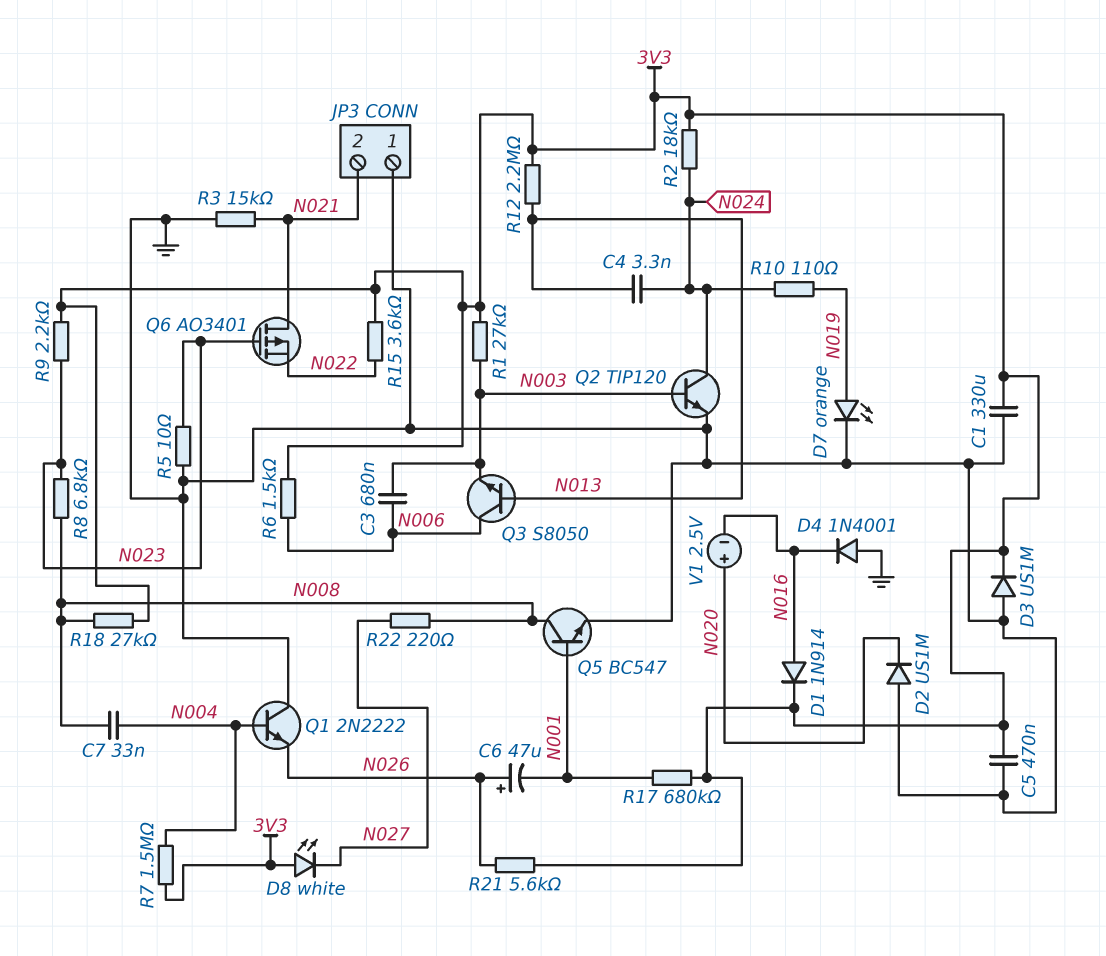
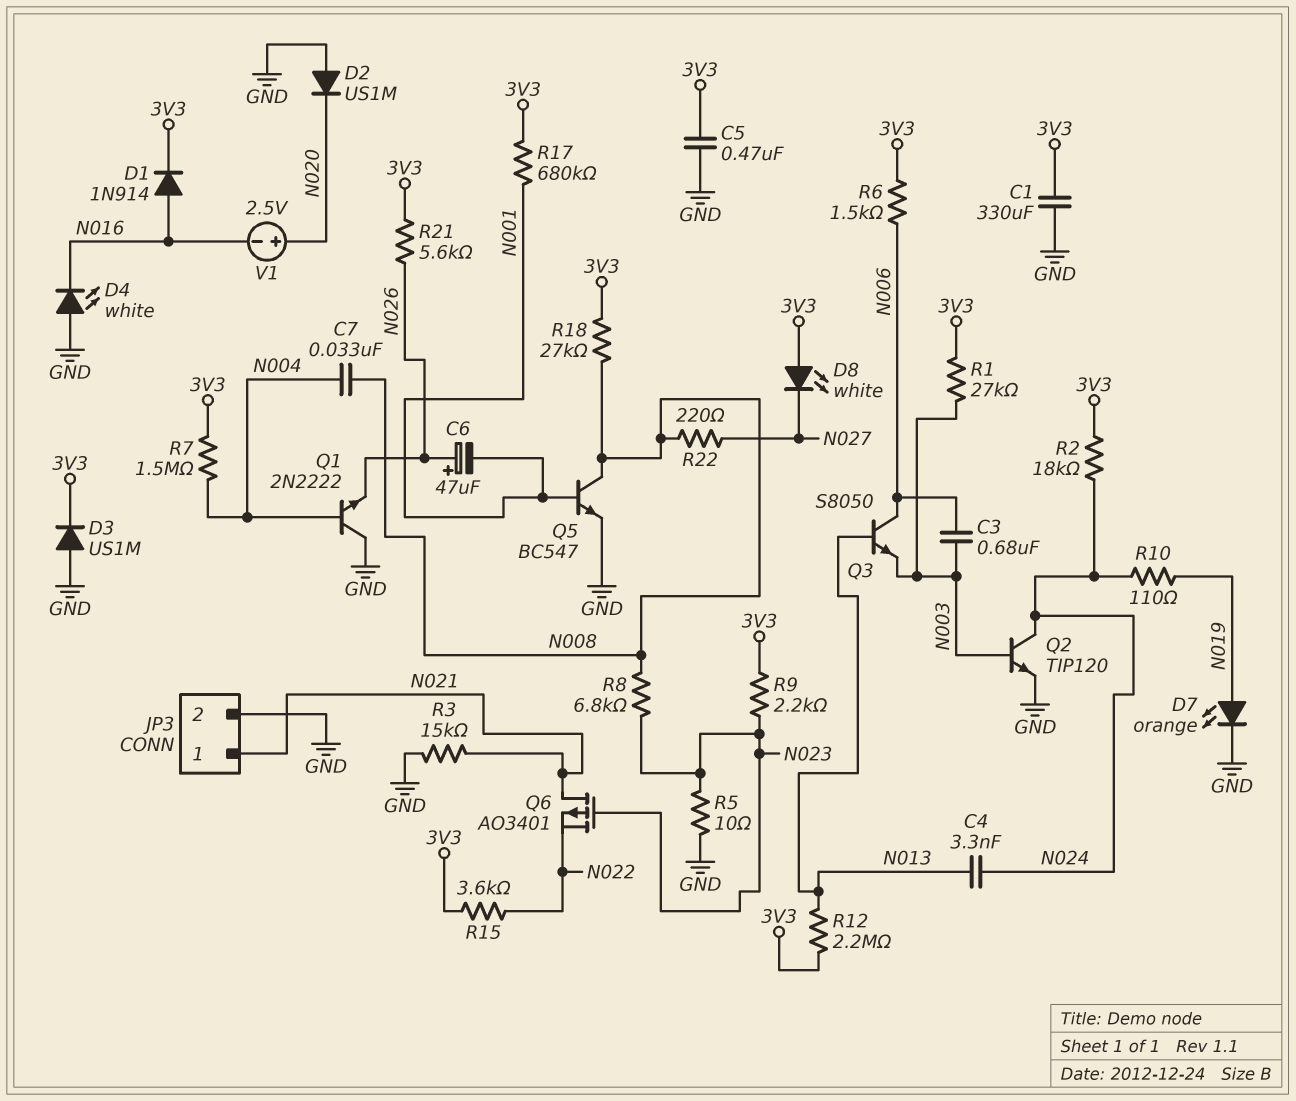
D4: diode 1N4001 (A GND, K N016) -> LED white (A GND, K N016)
JP3 pin 1: GND -> N021
JP3 pin 2: N021 -> GND

